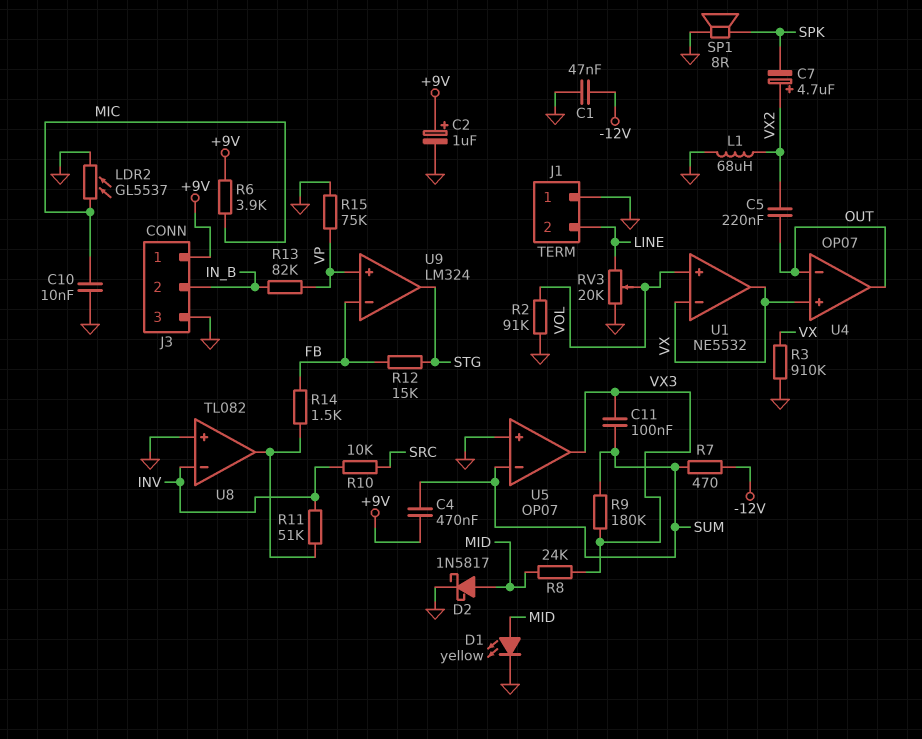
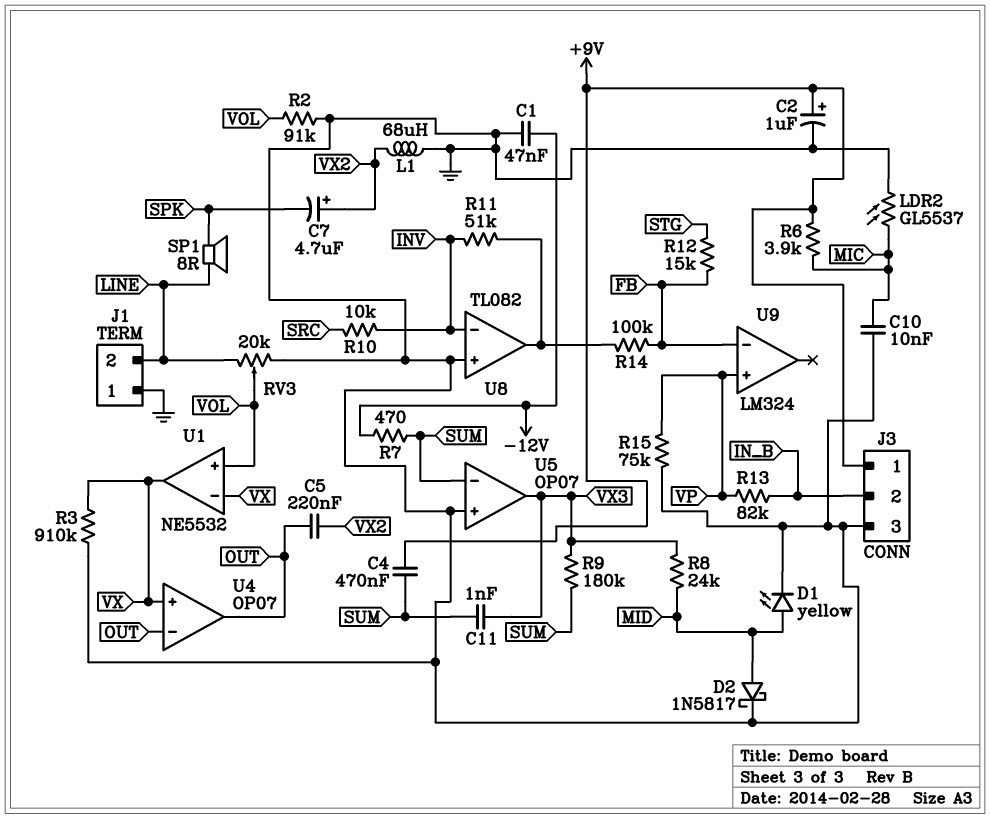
C11: 100nF (SUM, VX3) -> 1nF (SUM, VX3)
R14: 1.5k (FB, U8/out) -> 100k (FB, U8/out)
SP1: speaker 8R (GND, SPK) -> speaker 8R (LINE, SPK)
U9 pin out: STG -> none

